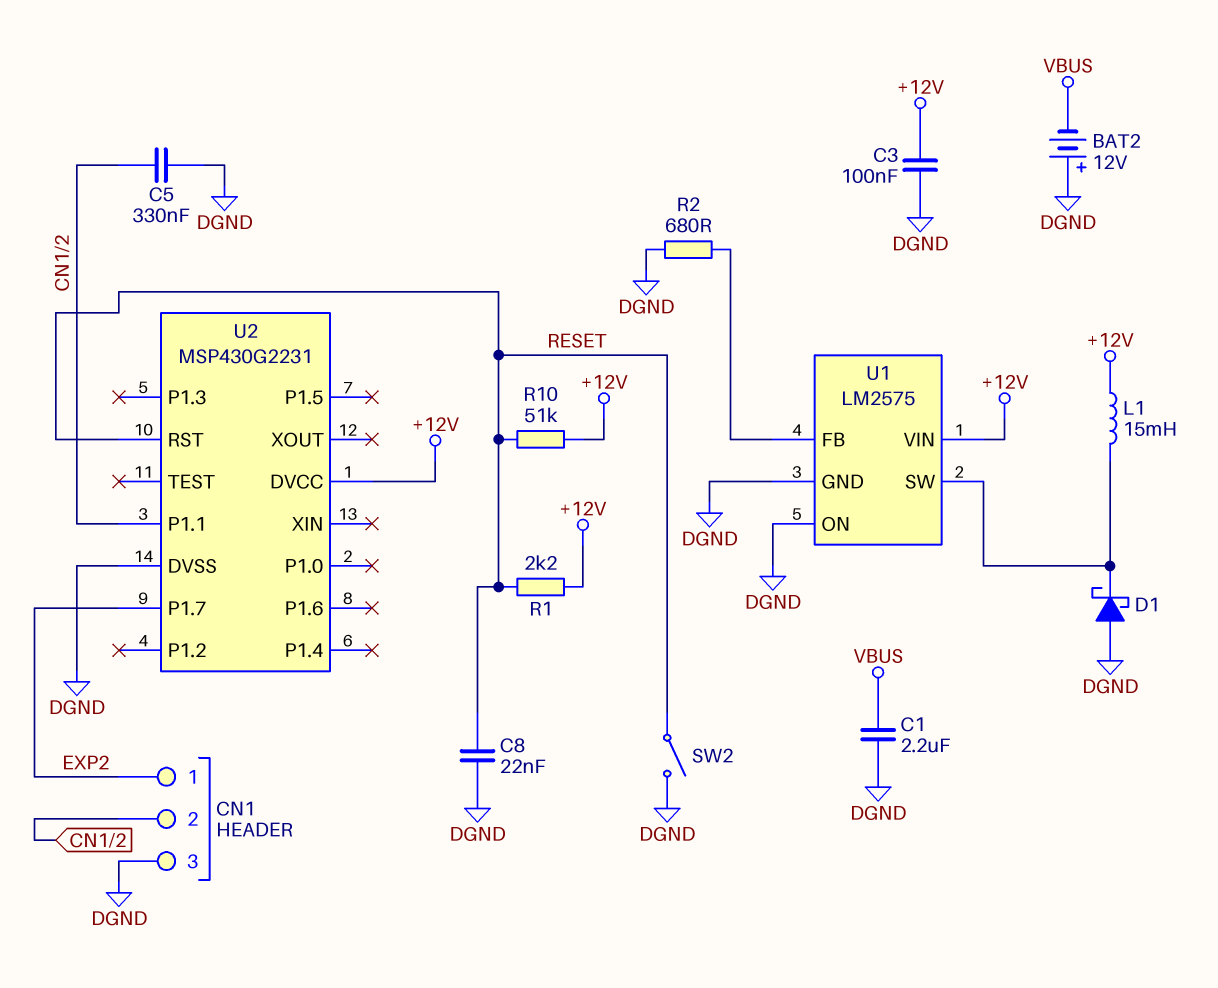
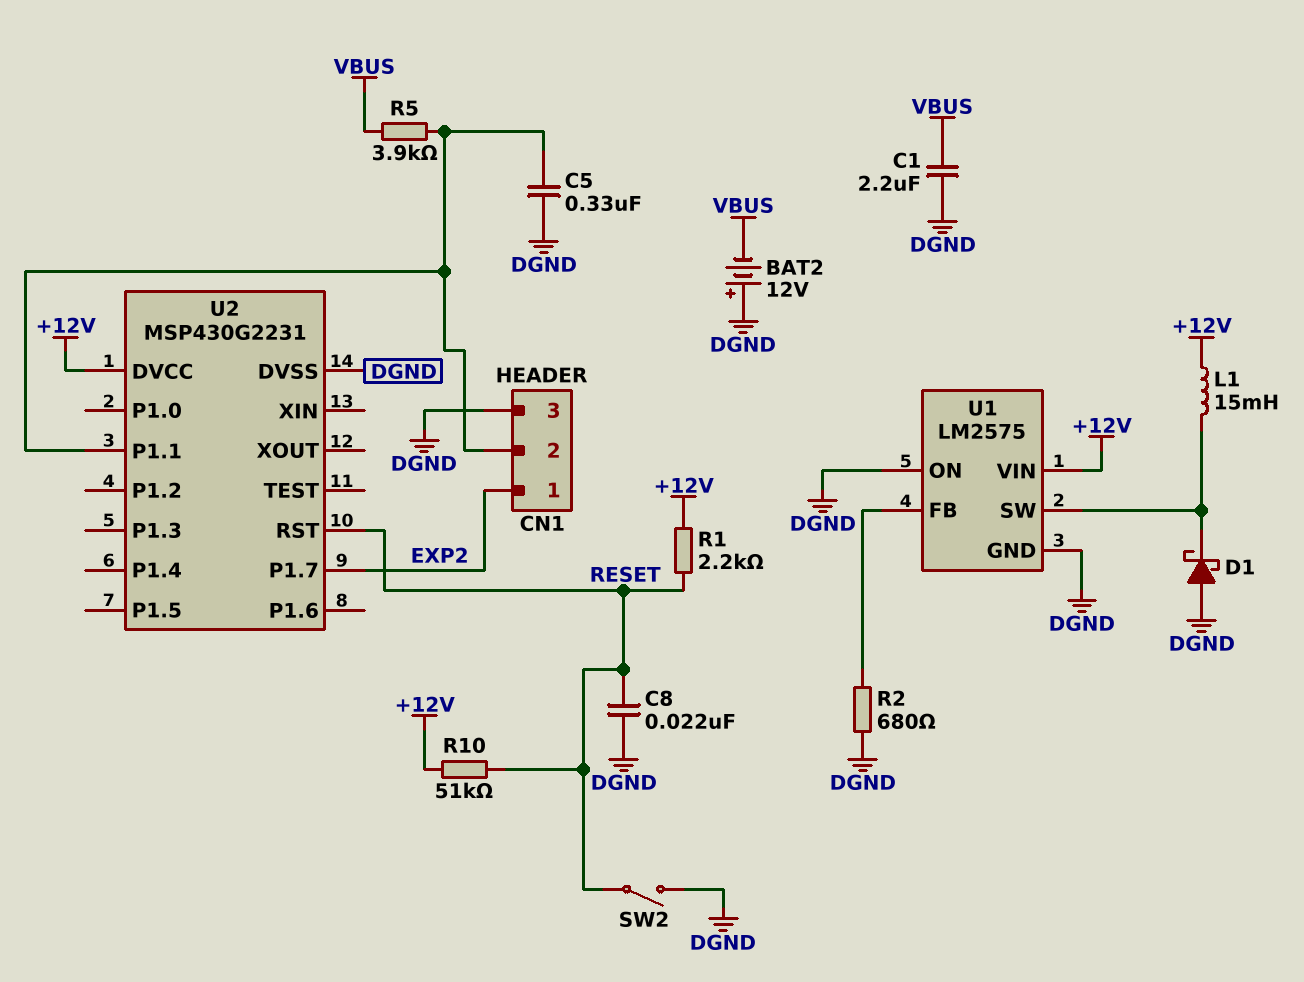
C3: 100nF (+12V, DGND) -> none
R5: none -> 3.9k (CN1/2, VBUS)

